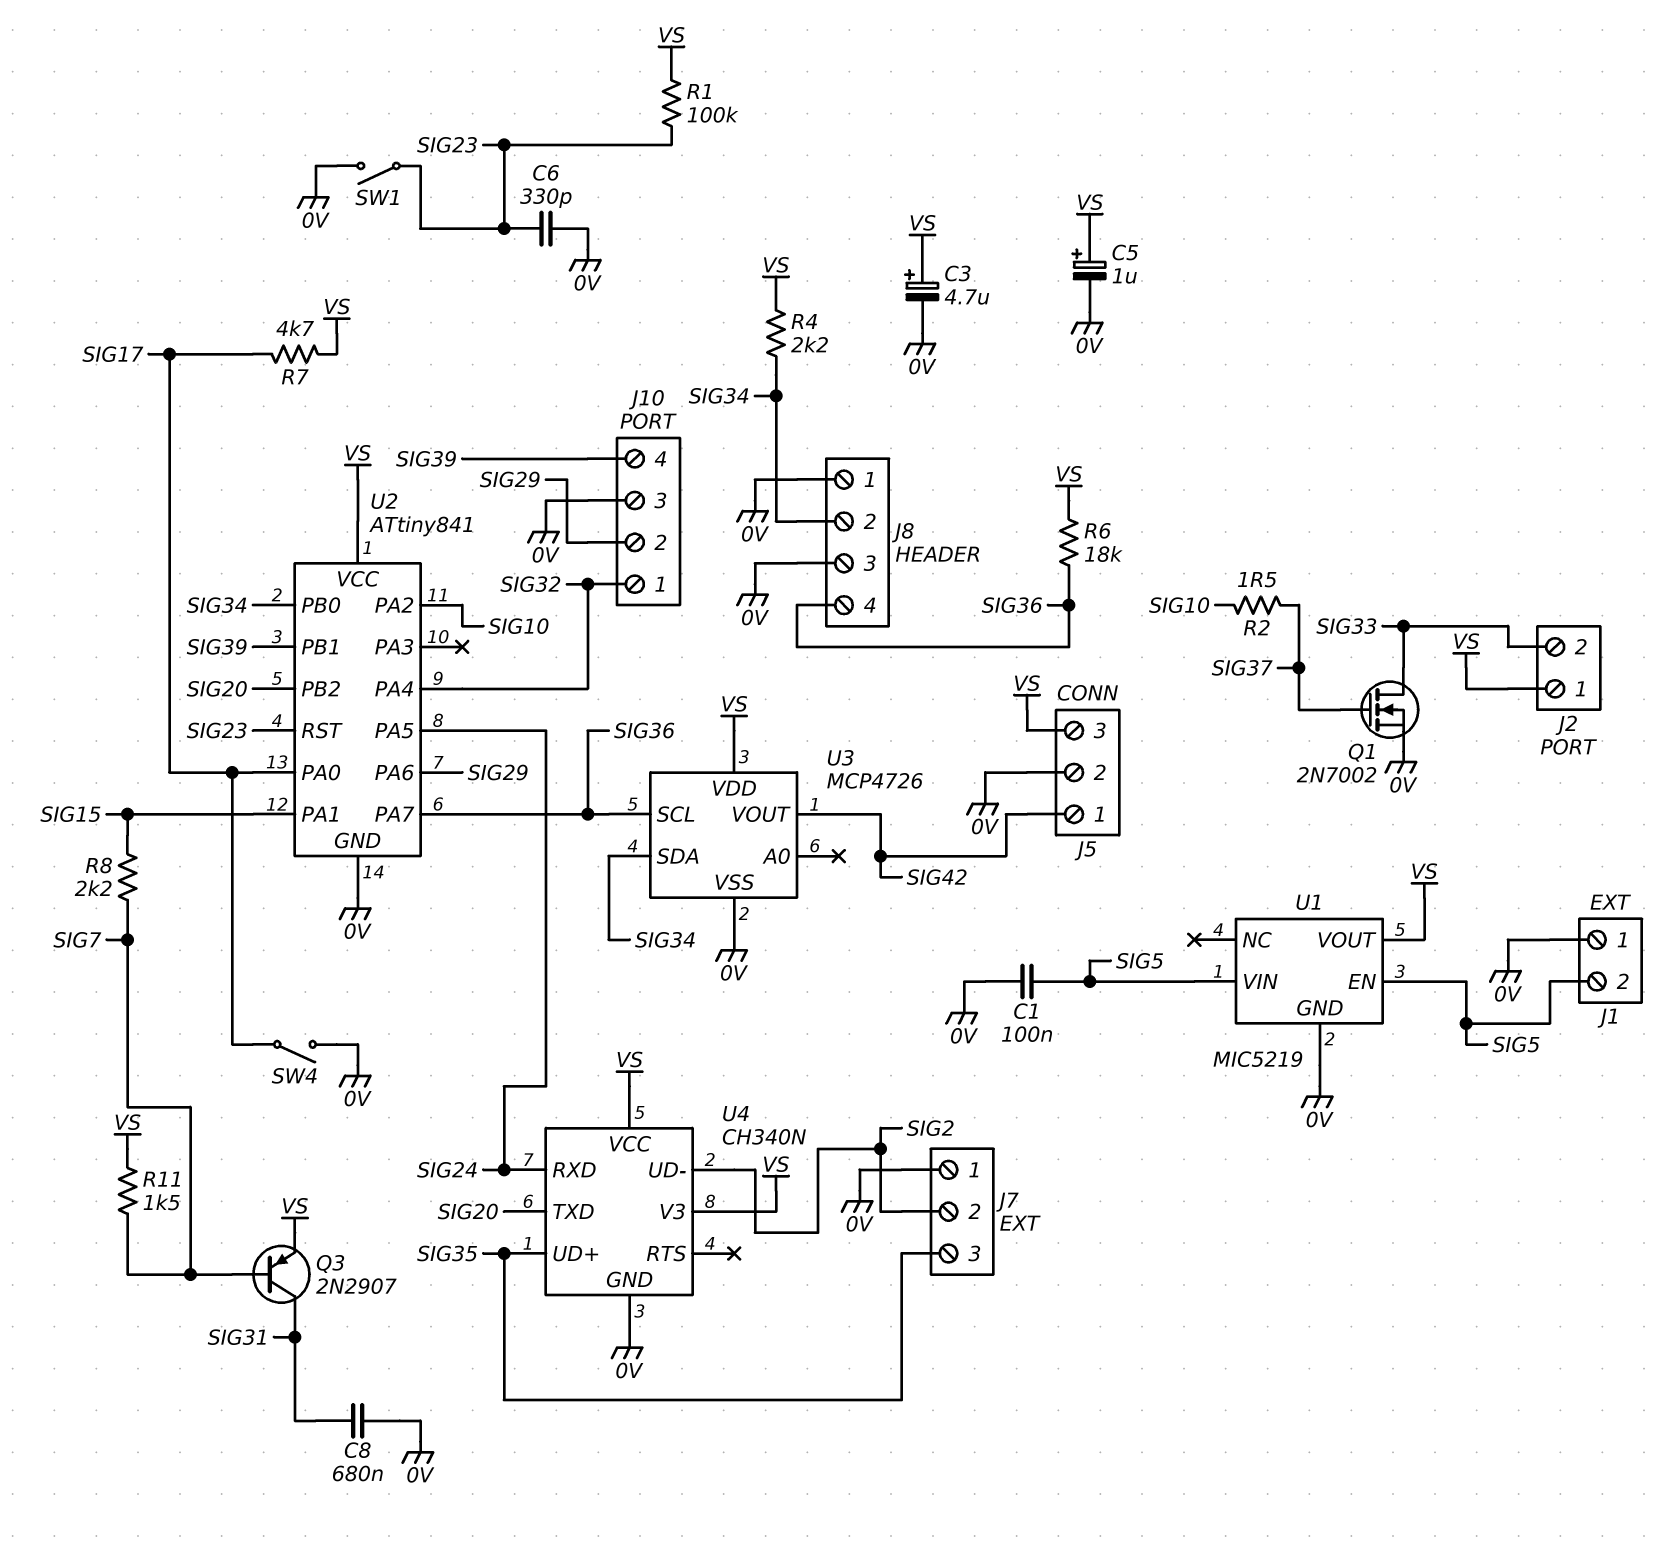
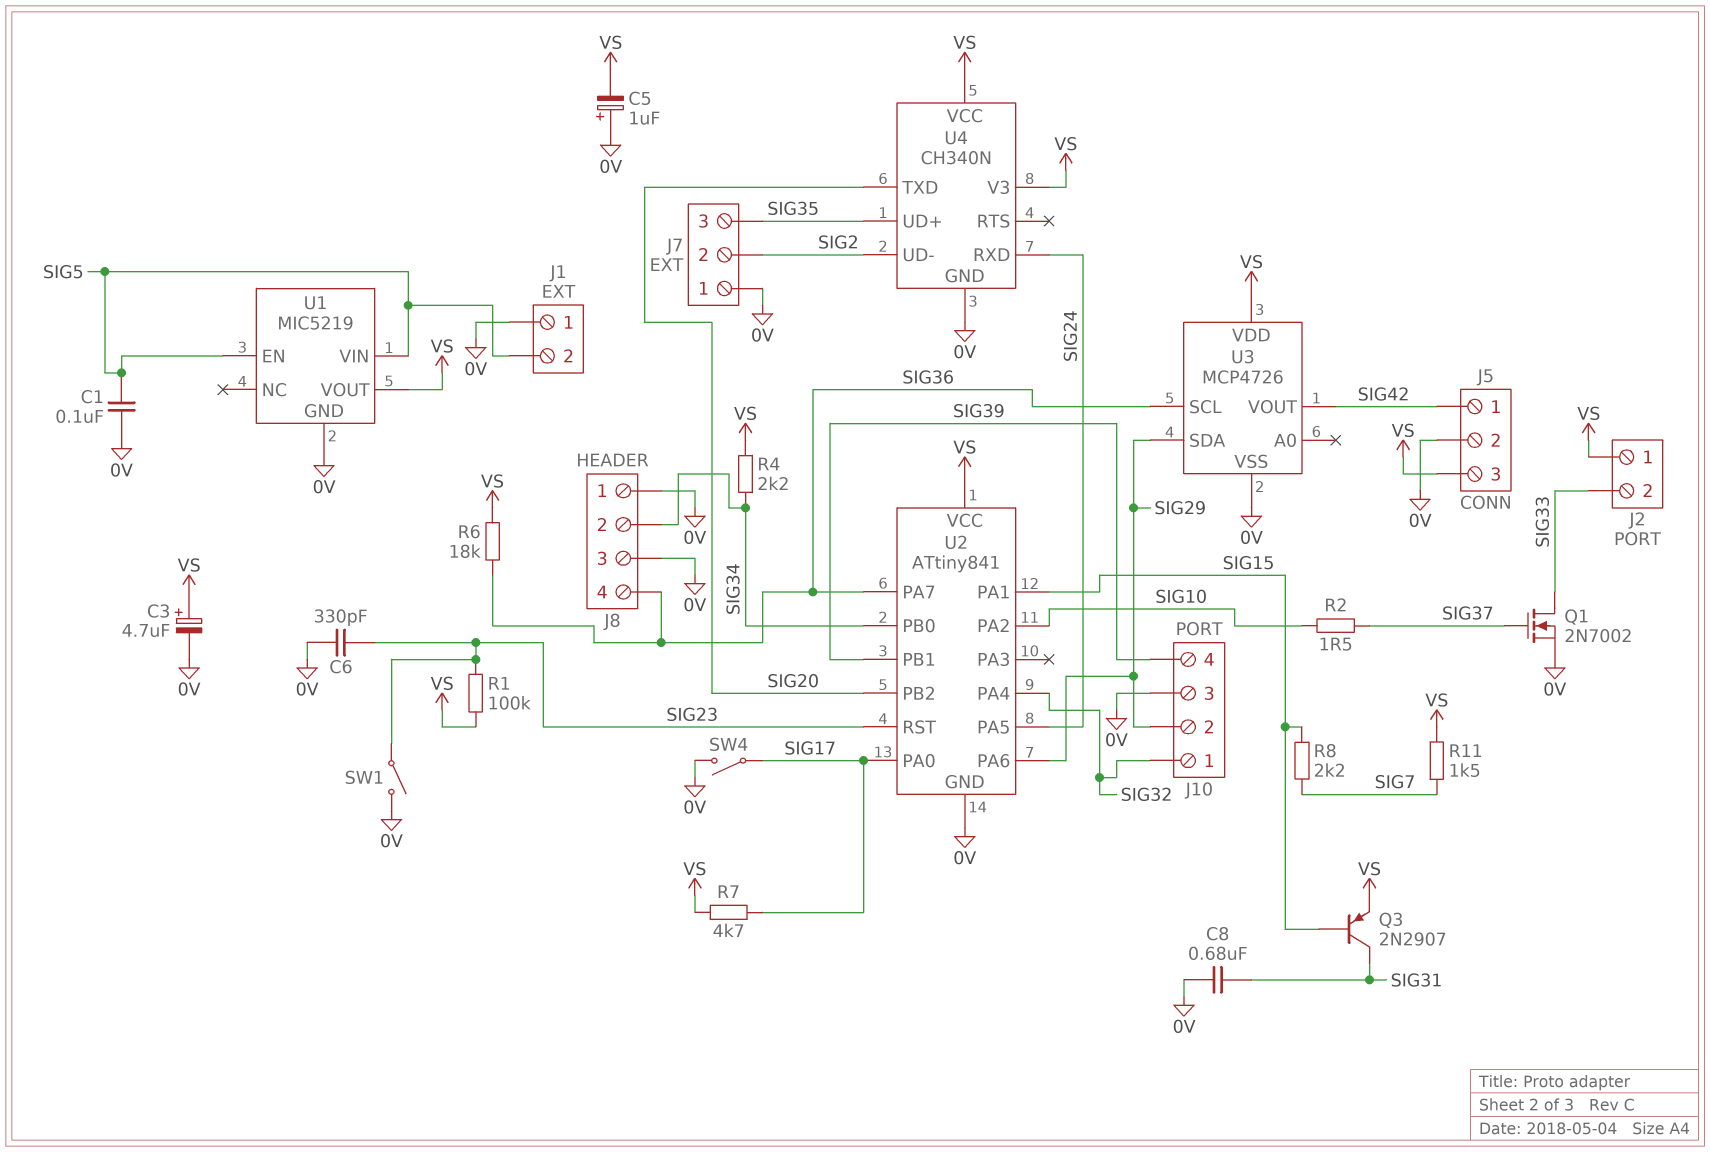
C5: 1uF (plus VS, minus 0V) -> 1uF (plus 0V, minus VS)
Q3: PNP 2N2907 (B SIG7, C SIG31, E VS) -> PNP 2N2907 (B SIG15, C SIG31, E VS)
U3 pin SDA: SIG34 -> SIG29

